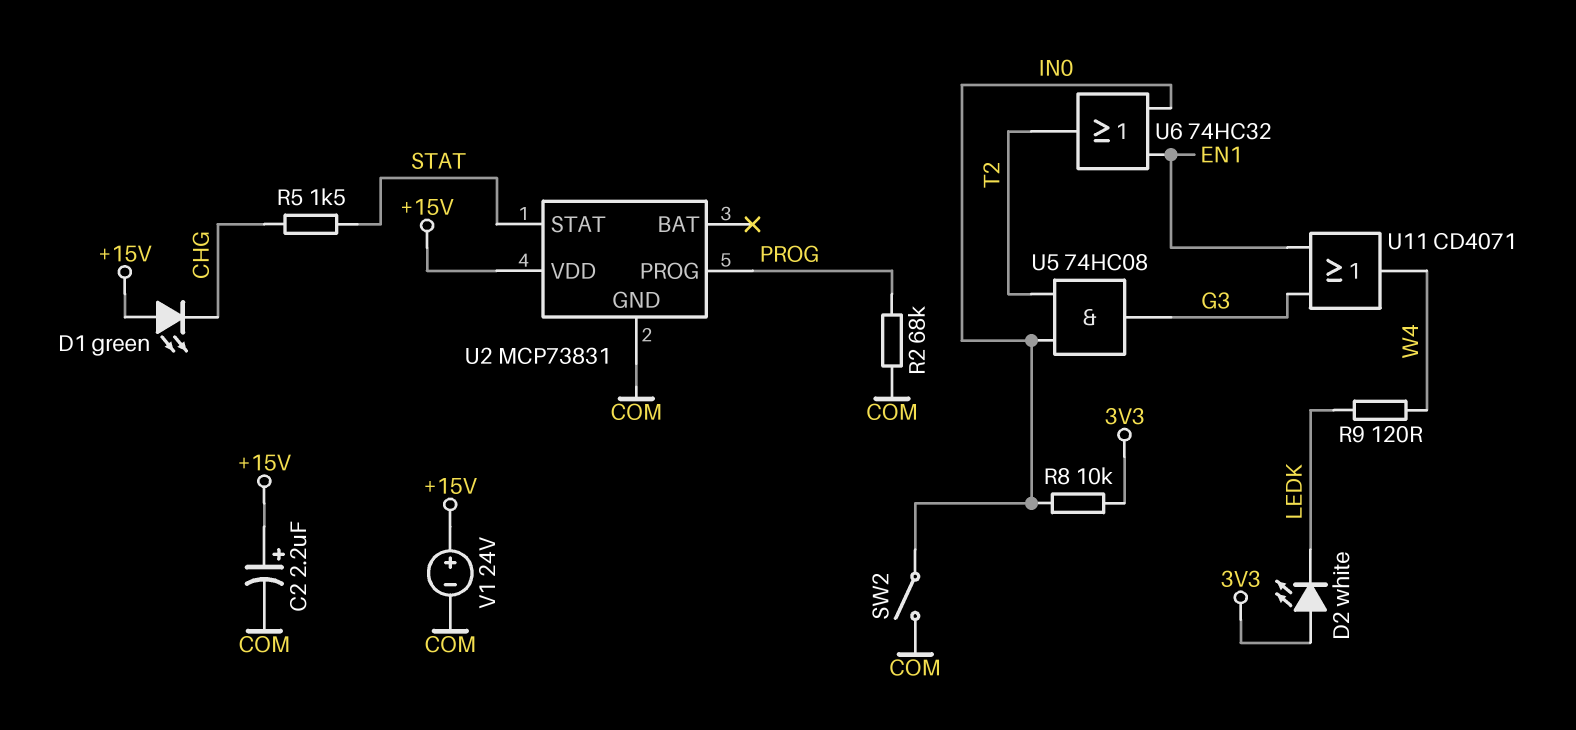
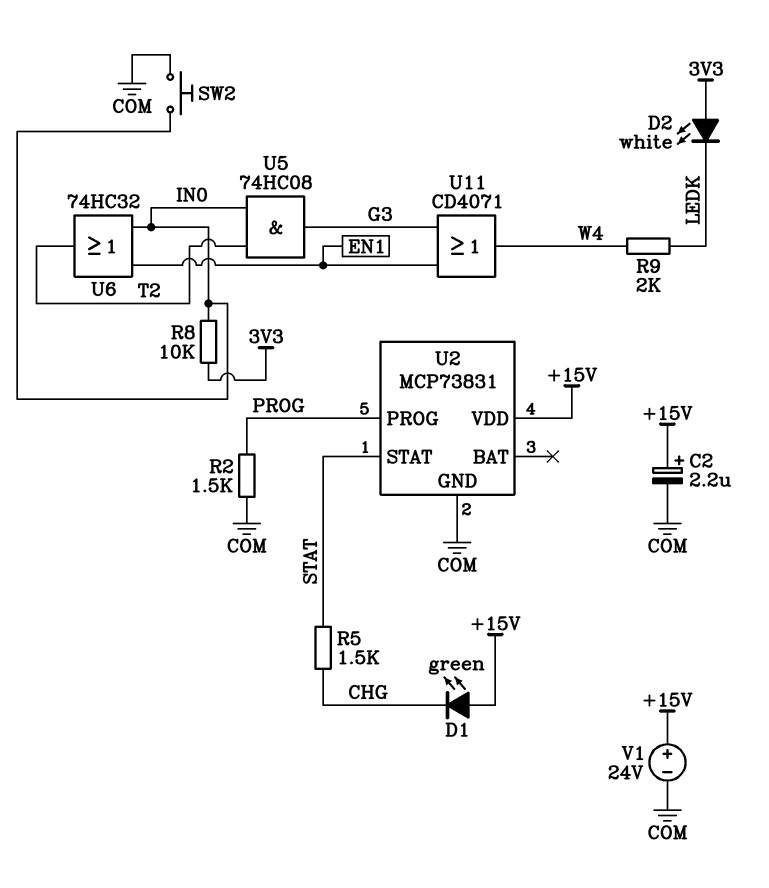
R2: 68k (COM, PROG) -> 1.5k (COM, PROG)
R9: 120 (LEDK, W4) -> 2k (LEDK, W4)
SW2: switch (COM, IN0) -> button (COM, IN0)

